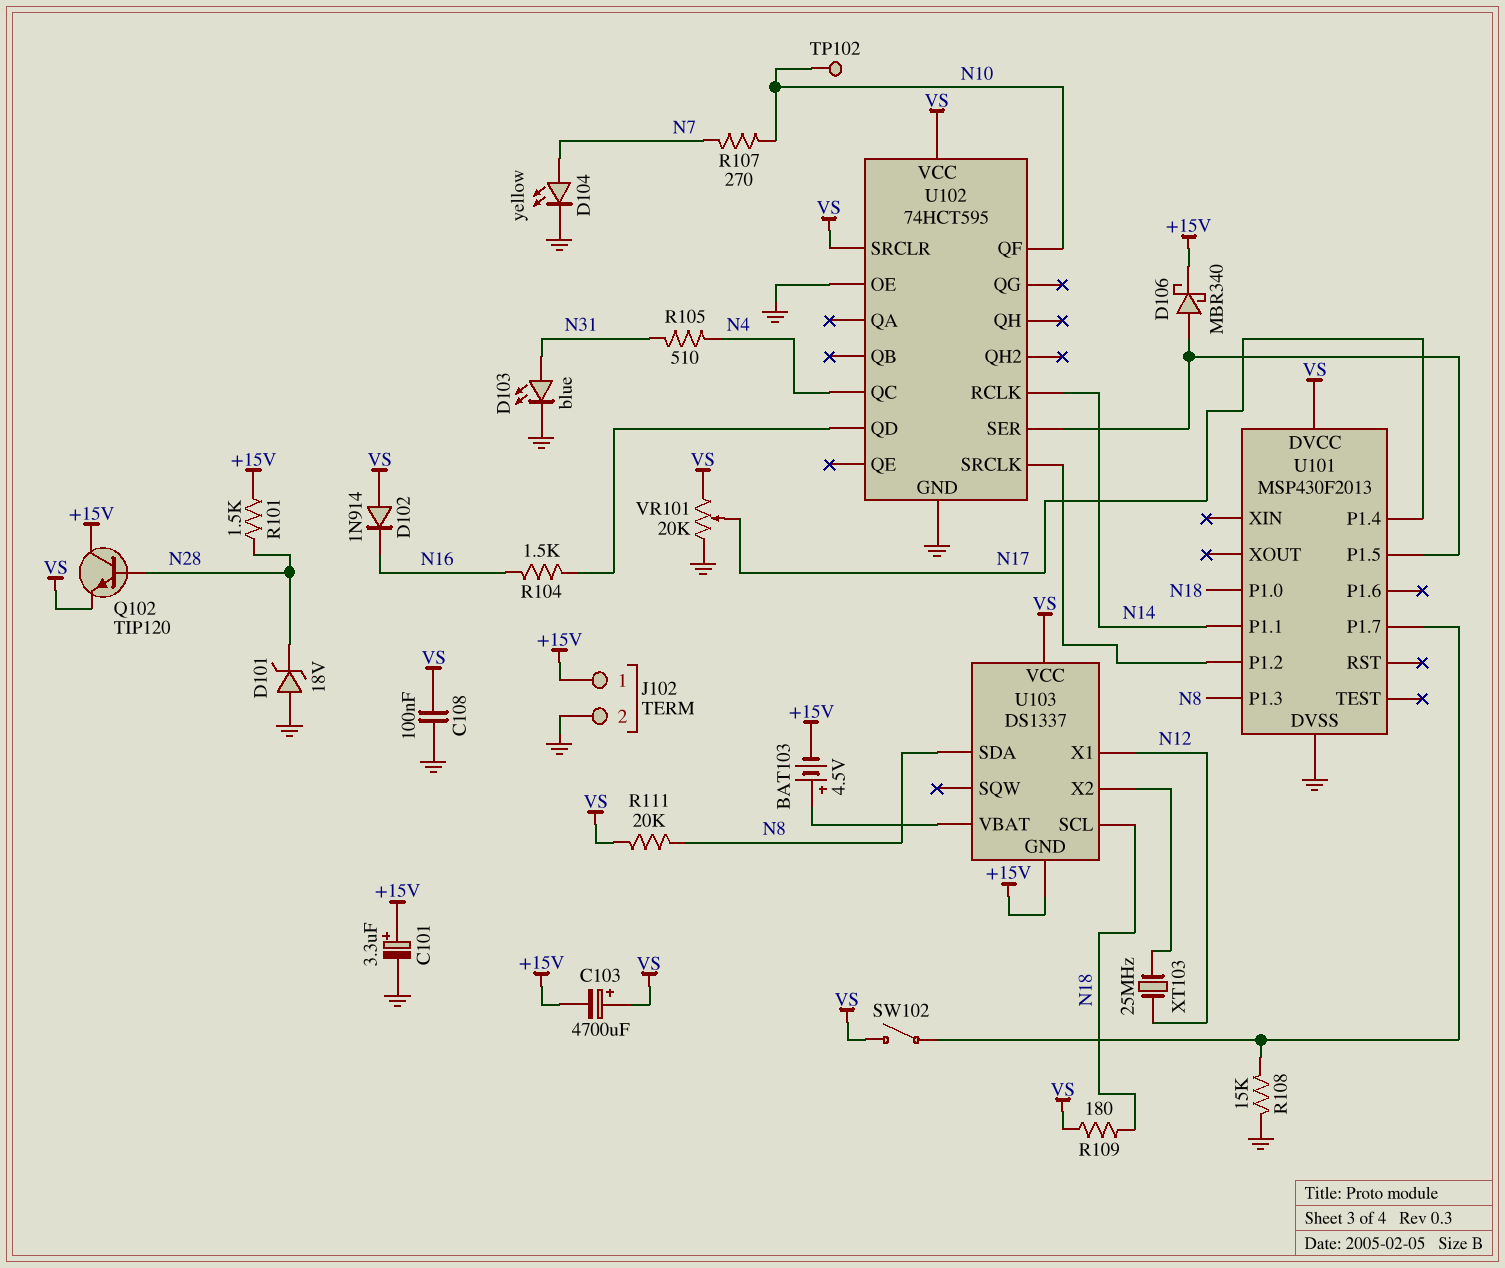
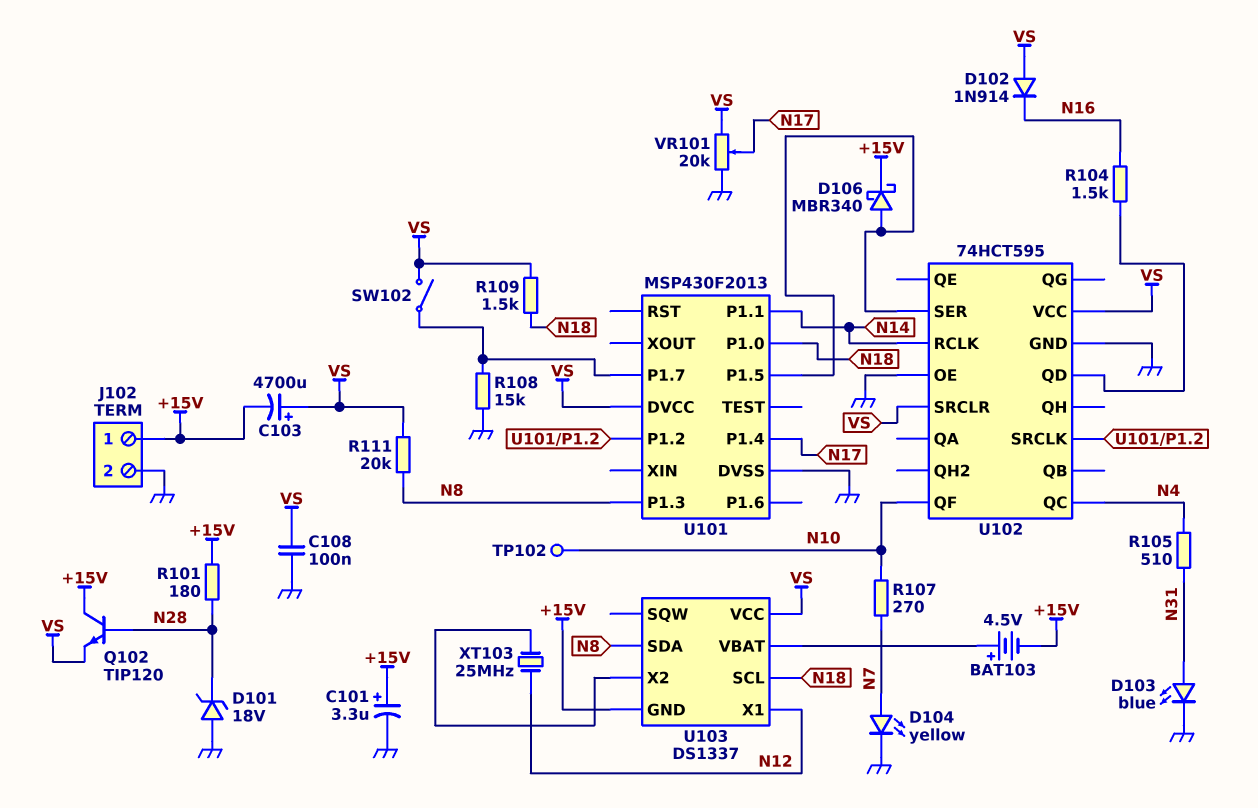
R101: 1.5k (+15V, N28) -> 180 (+15V, N28)
R109: 180 (N18, VS) -> 1.5k (N18, VS)

